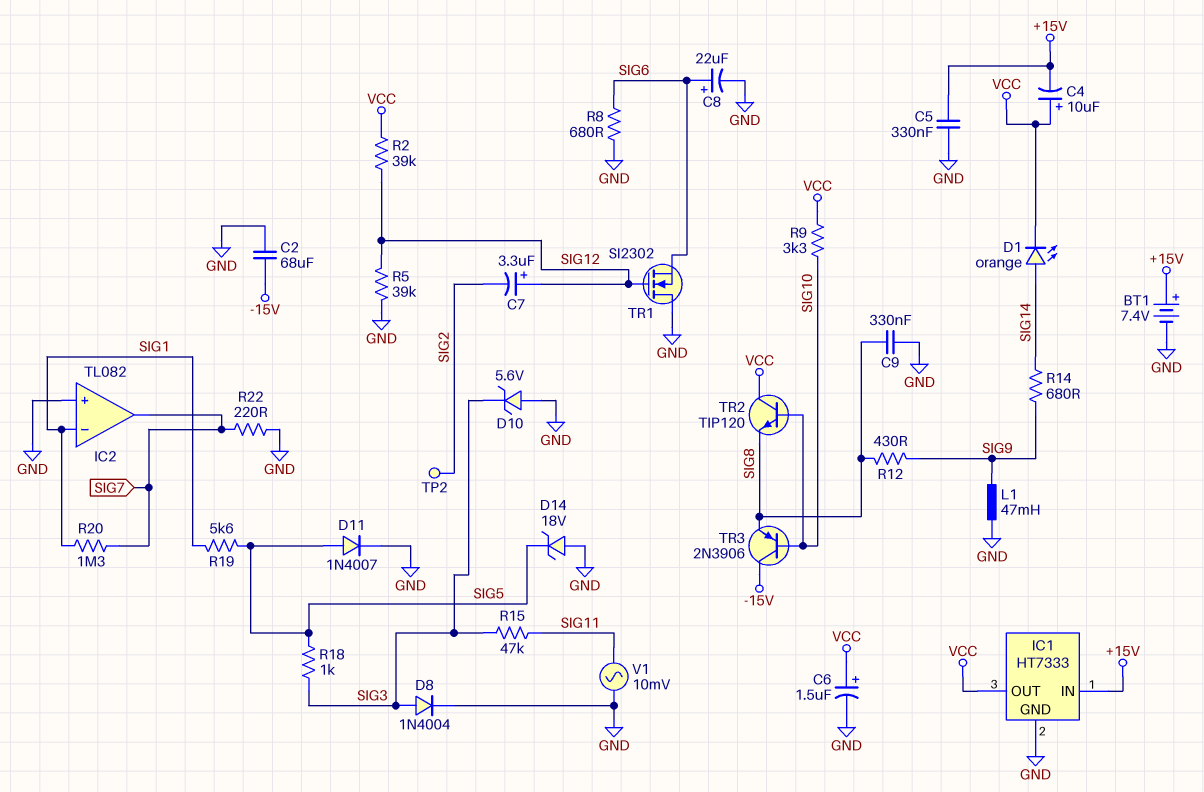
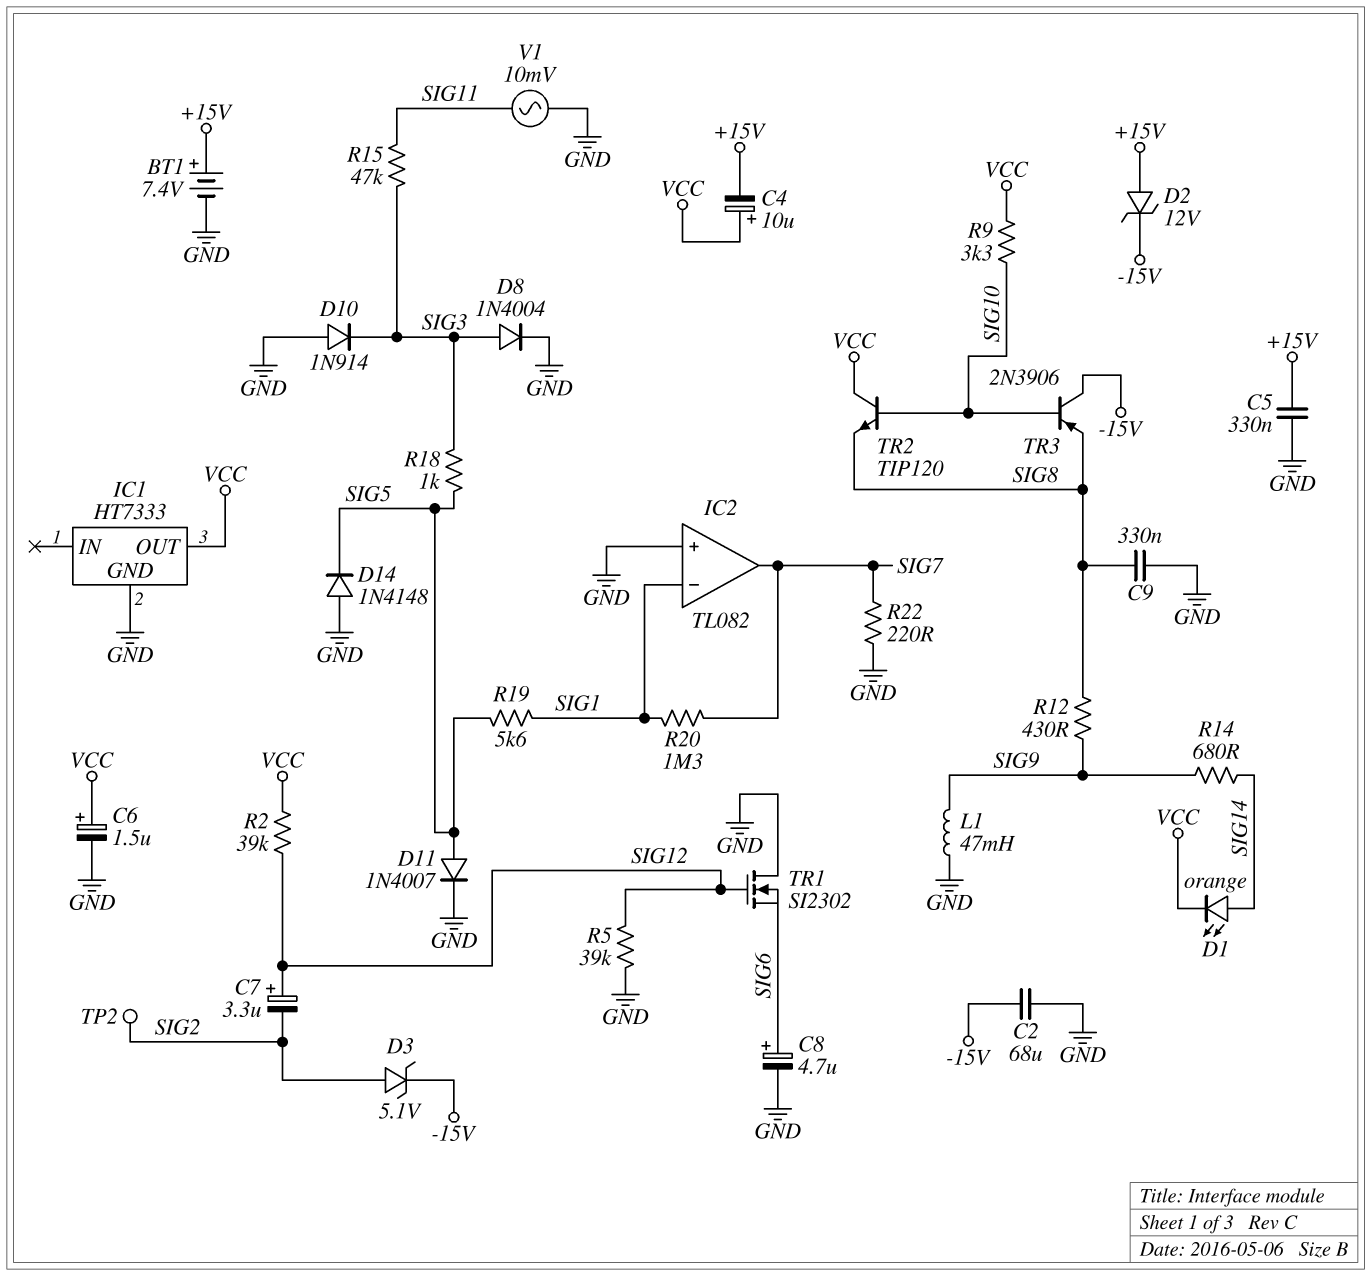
C8: 22uF (plus SIG6, minus GND) -> 4.7uF (plus SIG6, minus GND)
D2: none -> zener 12V (A +15V, K -15V)
D3: none -> zener 5.1V (A SIG2, K -15V)
D10: zener 5.6V (A GND, K SIG3) -> diode 1N914 (A GND, K SIG3)
D14: zener 18V (A GND, K SIG5) -> diode 1N4148 (A GND, K SIG5)
IC1 pin IN: +15V -> none
R8: 680 (GND, SIG6) -> none

